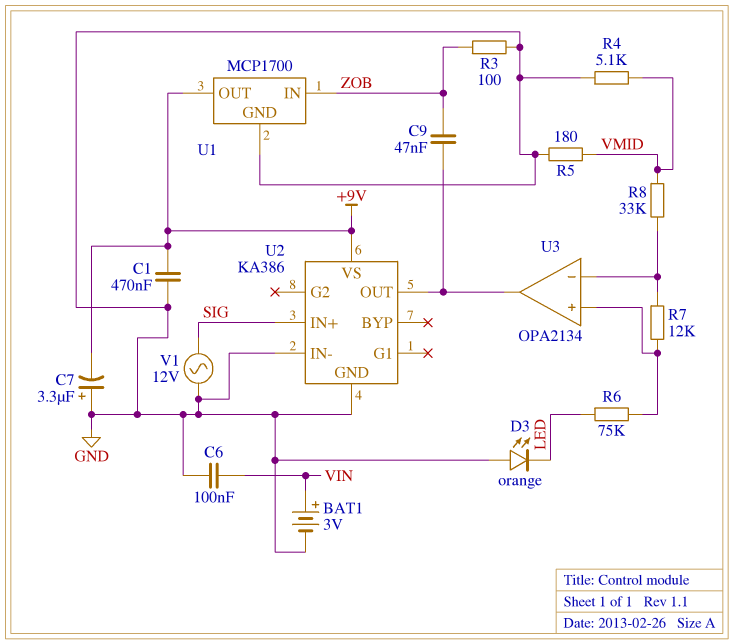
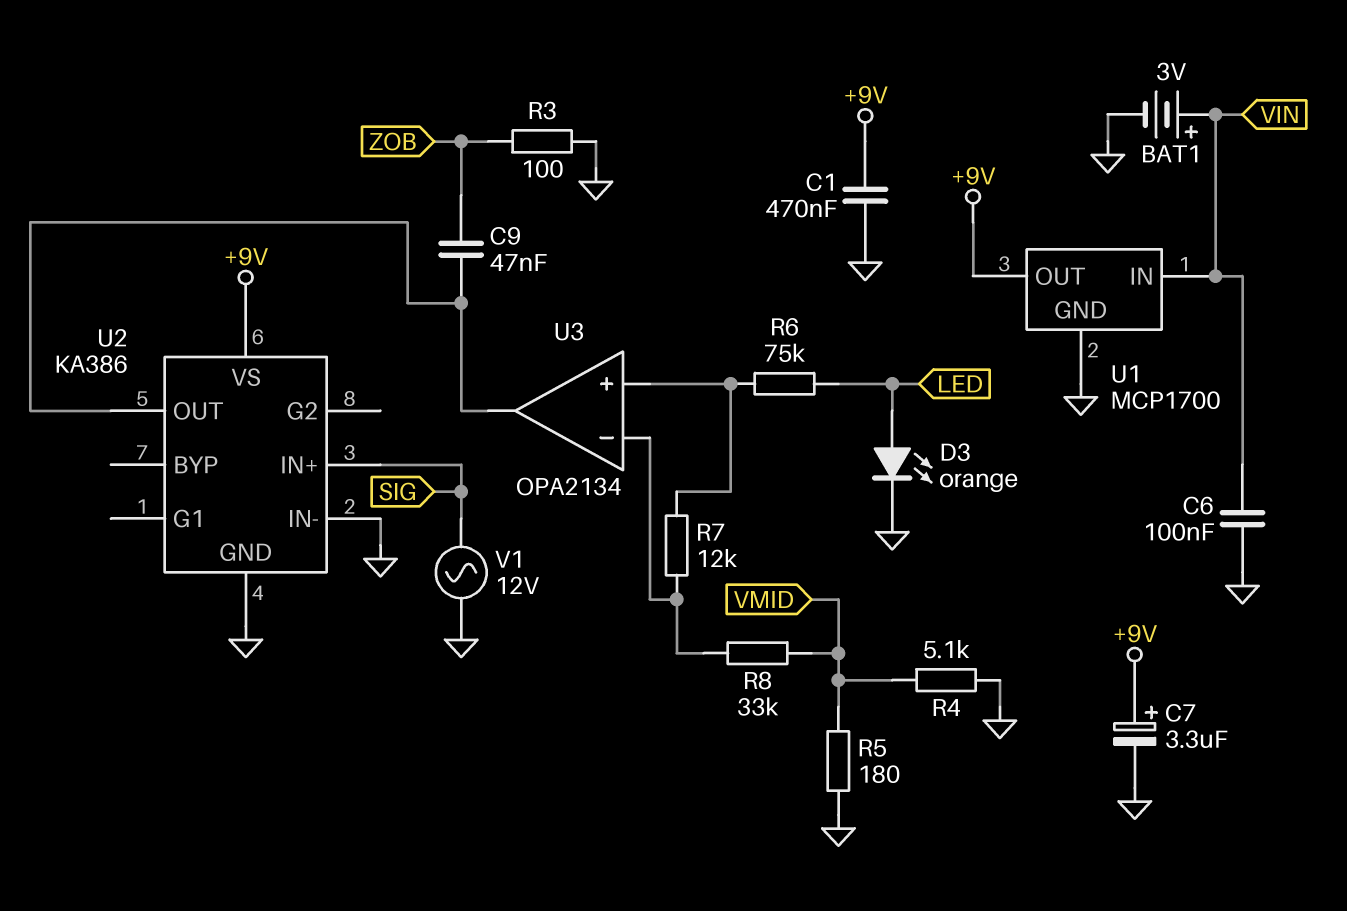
C7: 3.3uF (plus GND, minus +9V) -> 3.3uF (plus +9V, minus GND)
D3: LED orange (A GND, K LED) -> LED orange (A LED, K GND)
U1 pin IN: ZOB -> VIN

